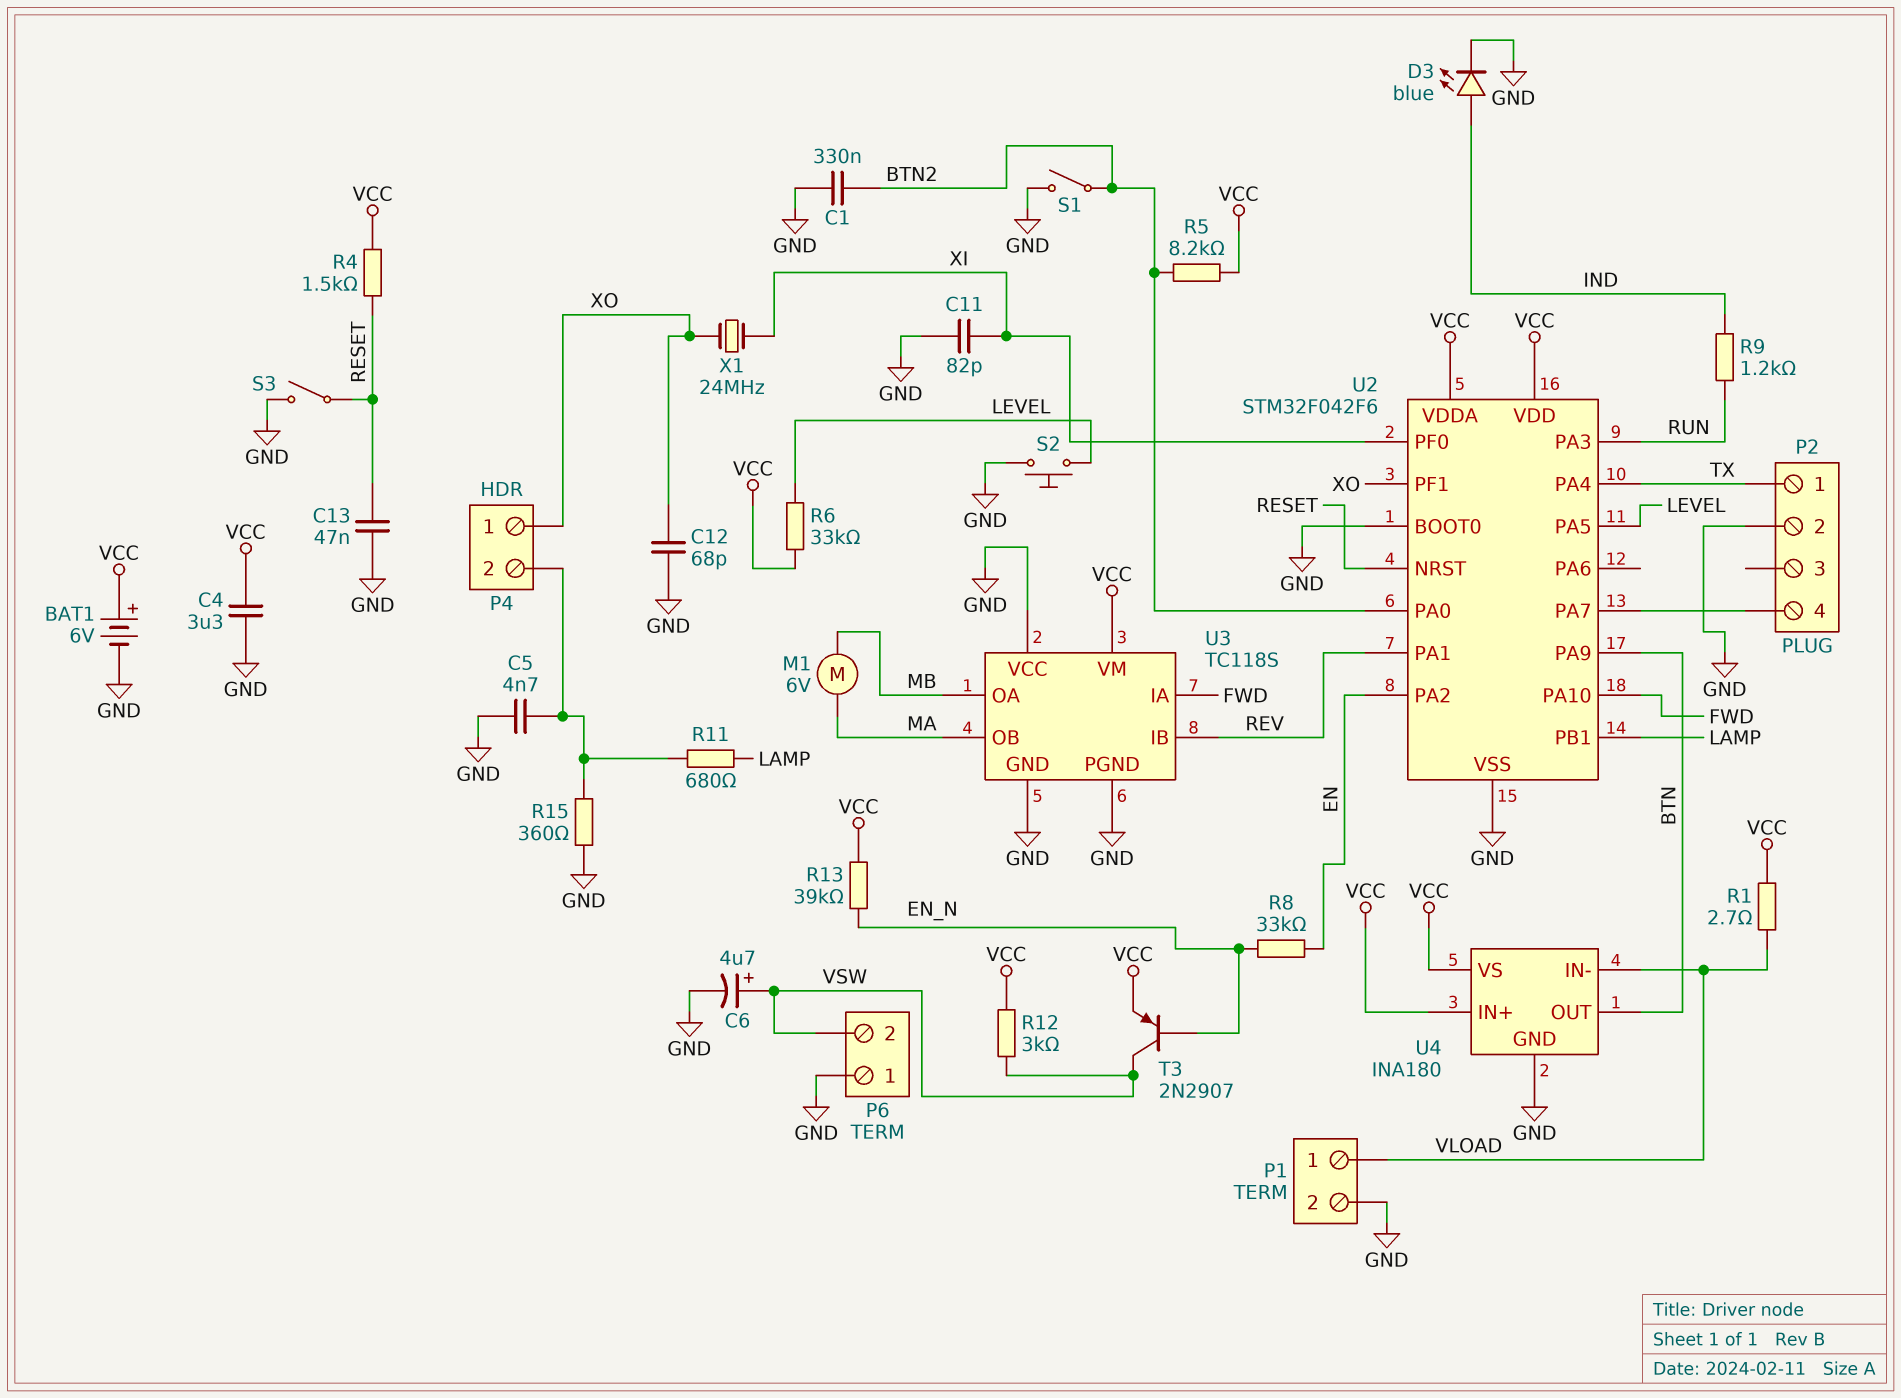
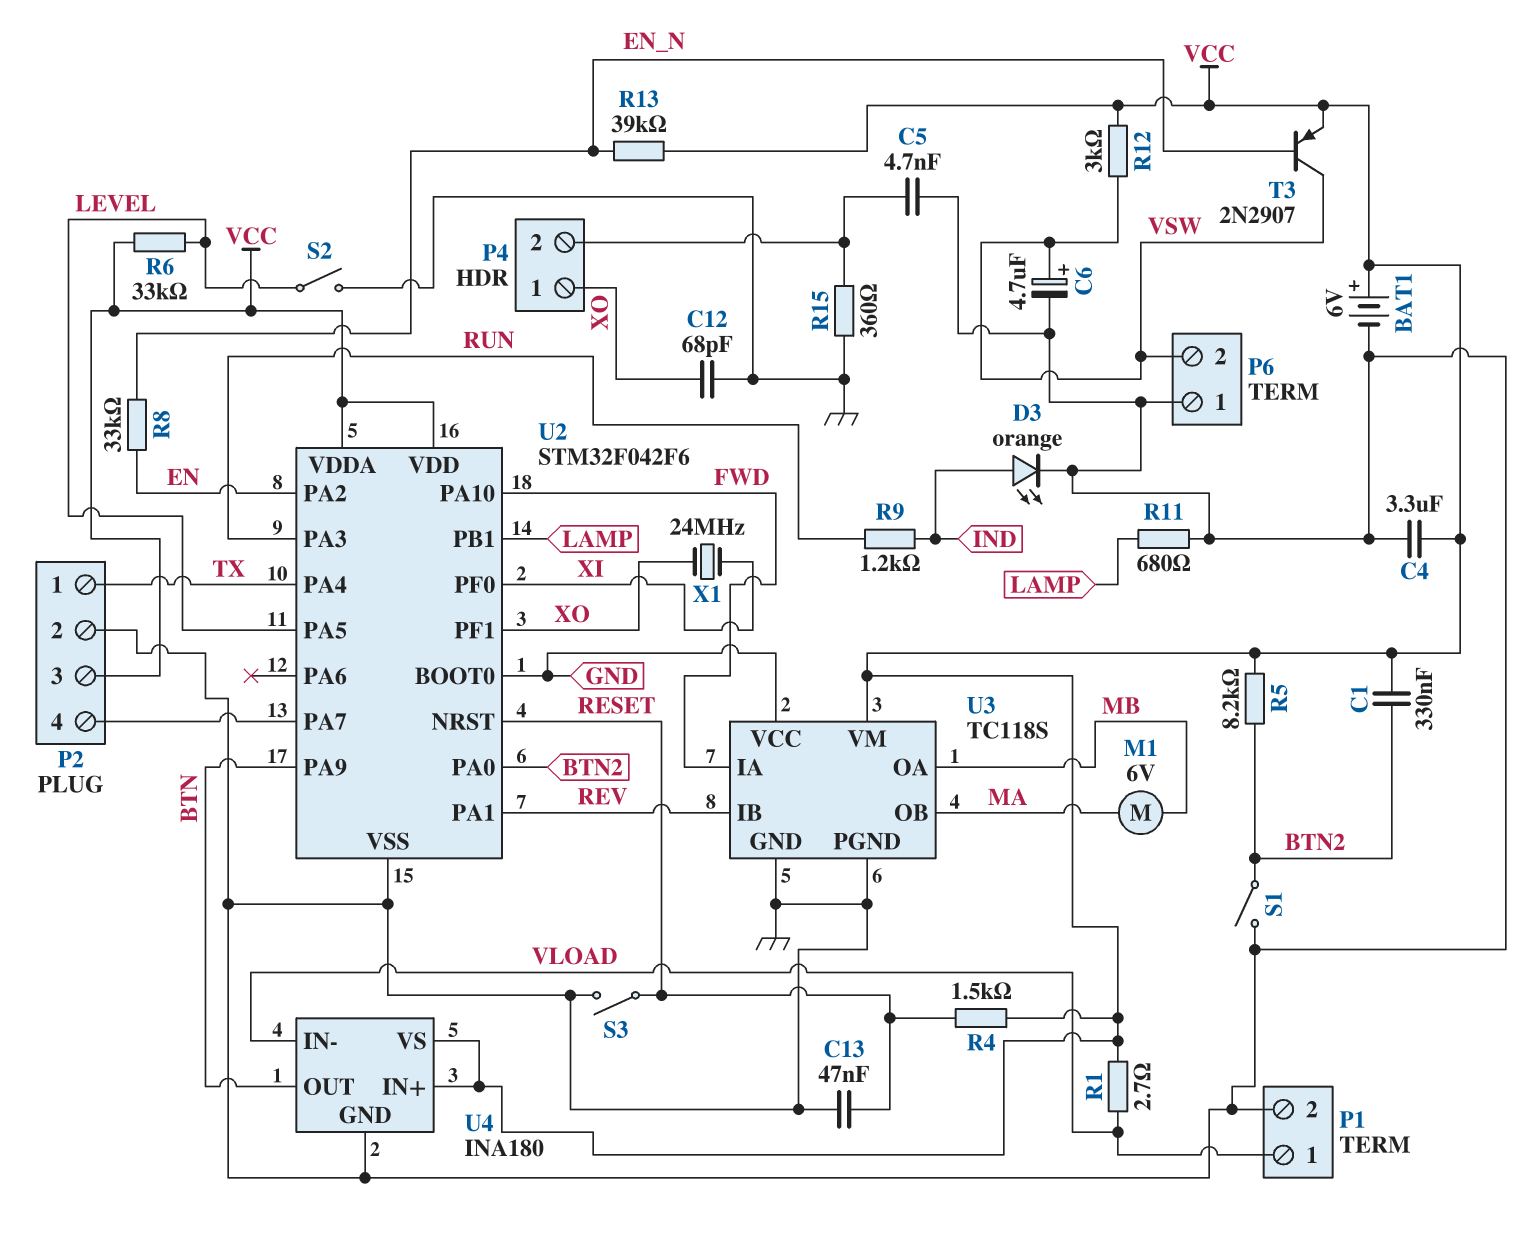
C1: 330nF (BTN2, GND) -> 330nF (BTN2, VCC)
C11: 82pF (GND, XI) -> none
D3: LED blue (A IND, K GND) -> LED orange (A IND, K GND)
P2 pin 3: none -> VCC
R11: 680 (LAMP, P4/2) -> 680 (GND, LAMP)
S2: button (GND, LEVEL) -> switch (GND, LEVEL)

